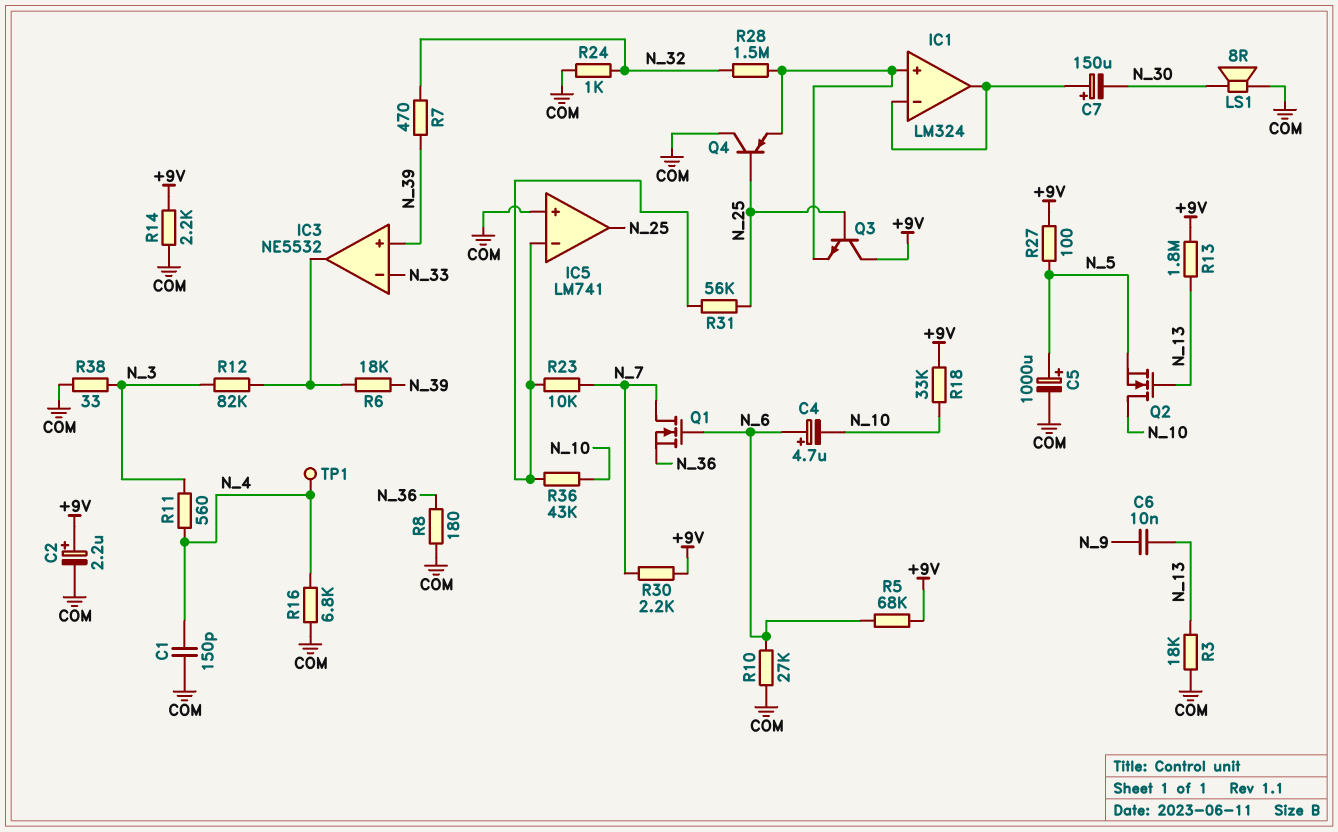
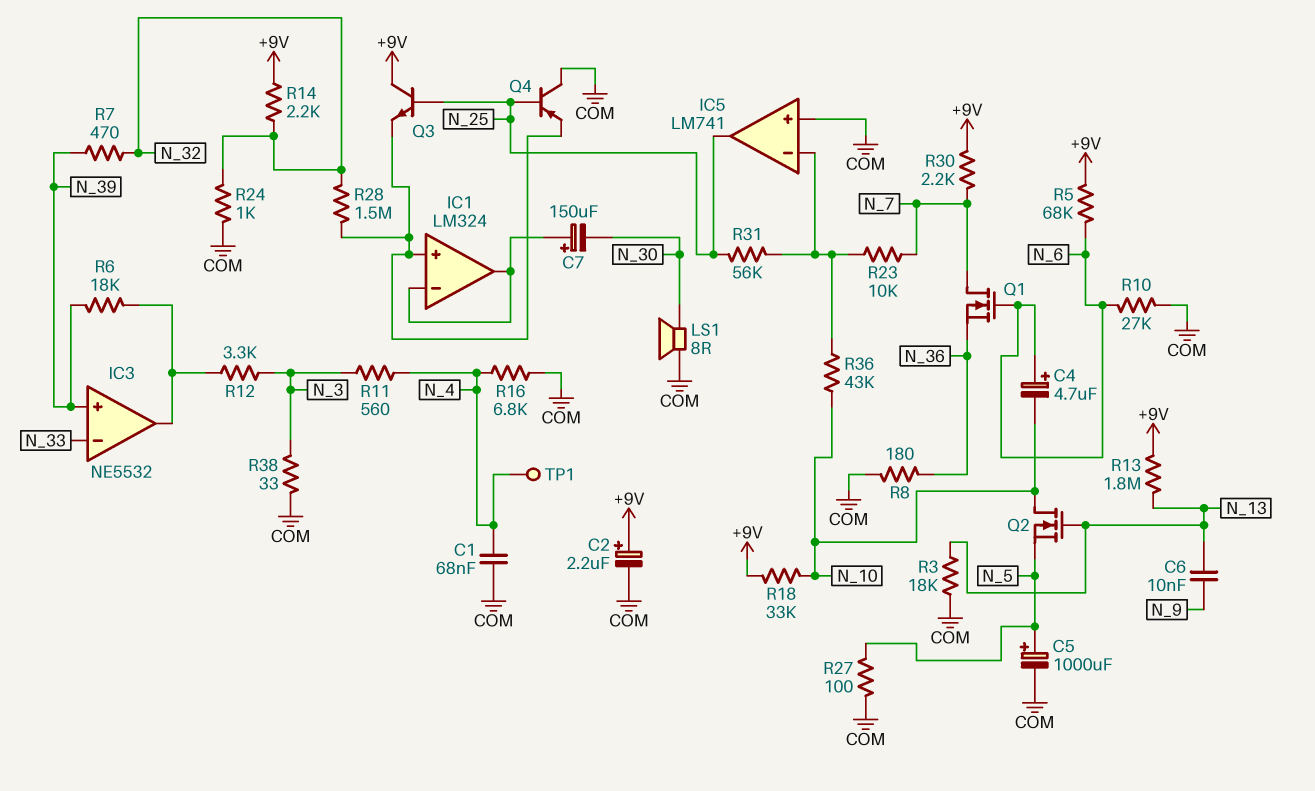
C1: 150pF (COM, N_4) -> 68nF (COM, N_4)
R12: 82k (IC3/out, N_3) -> 3.3k (IC3/out, N_3)
R14: 2.2k (+9V, COM) -> 2.2k (+9V, N_32)
R27: 100 (+9V, N_5) -> 100 (COM, N_5)

